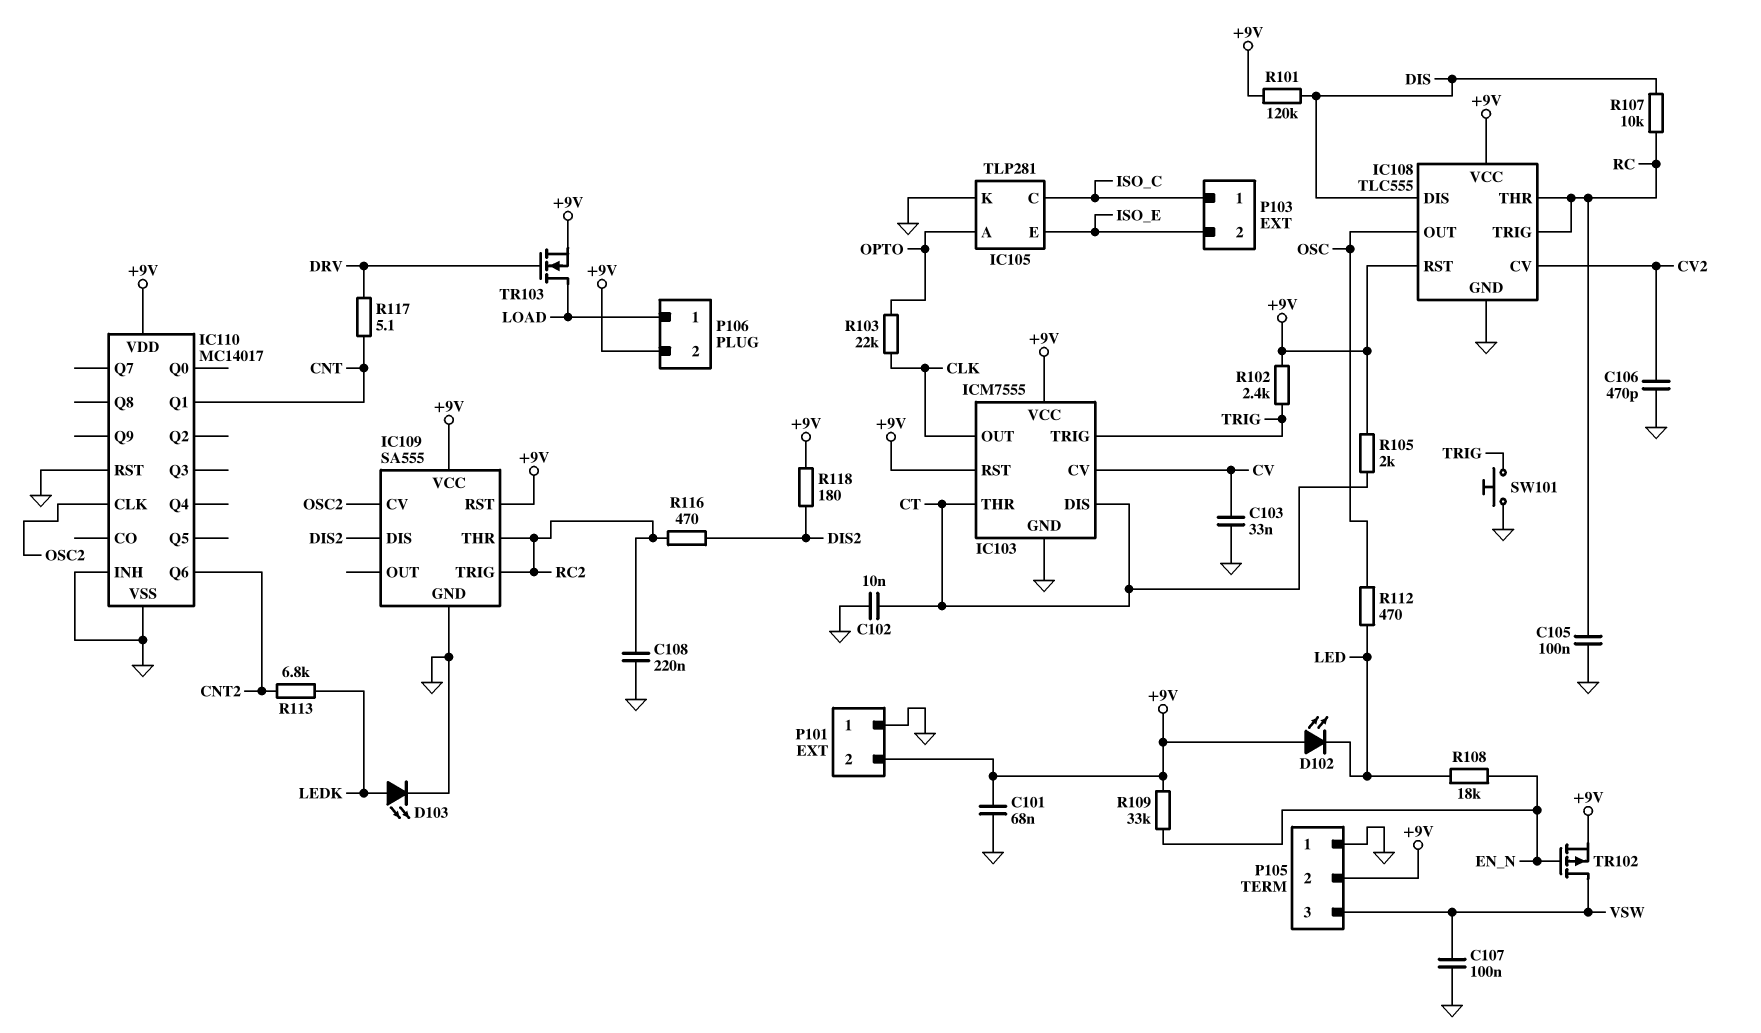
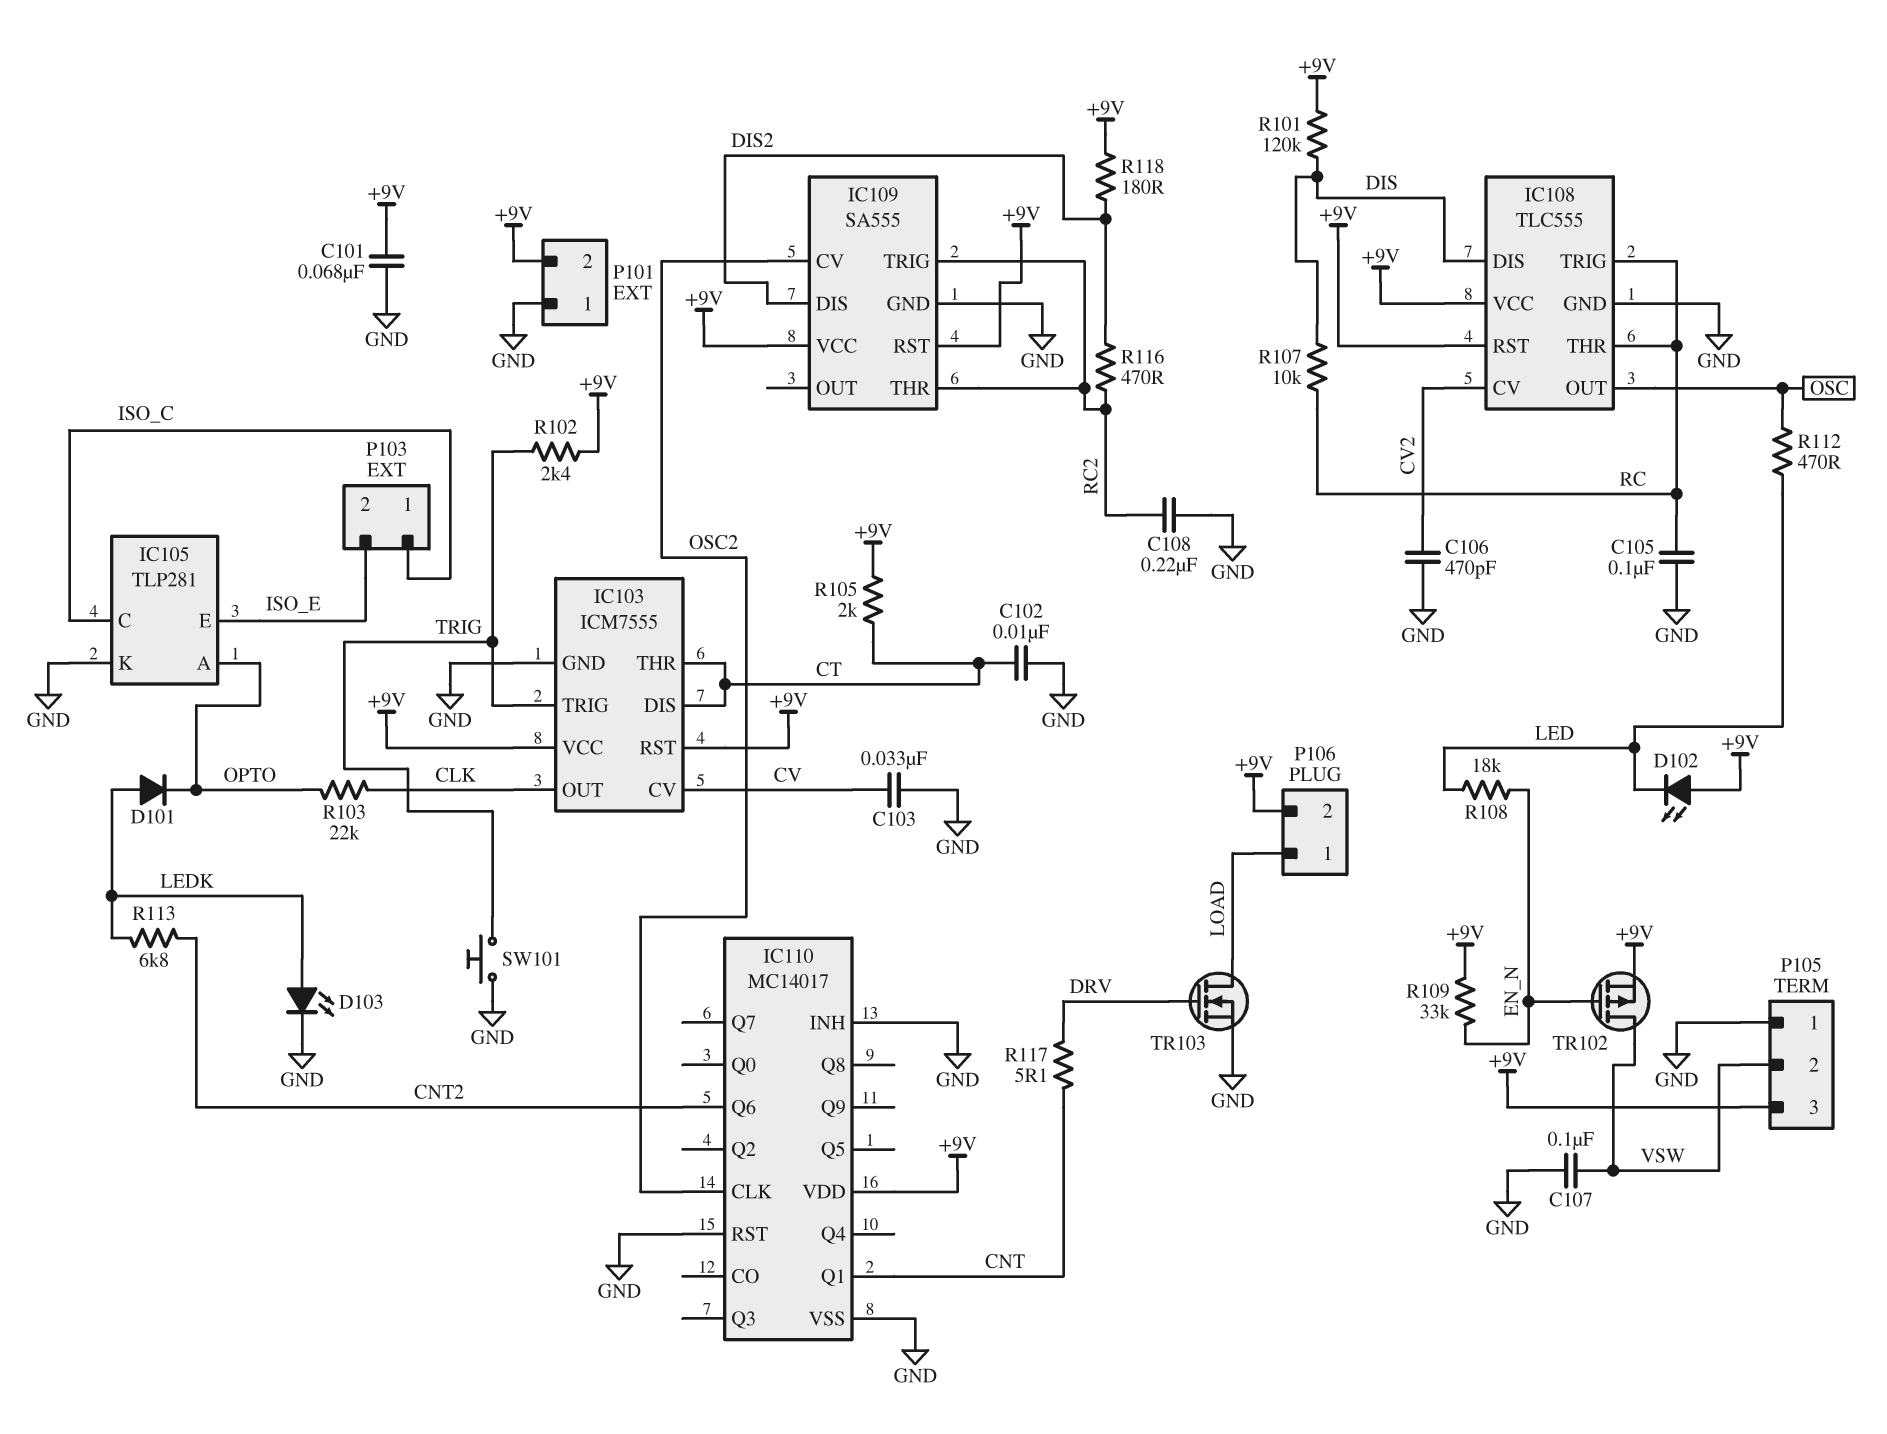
D101: none -> diode (A LEDK, K OPTO)
P105 pin 2: +9V -> VSW
P105 pin 3: VSW -> +9V
TR103: NMOS (G DRV, D LOAD, S +9V) -> NMOS (G DRV, D LOAD, S GND)

